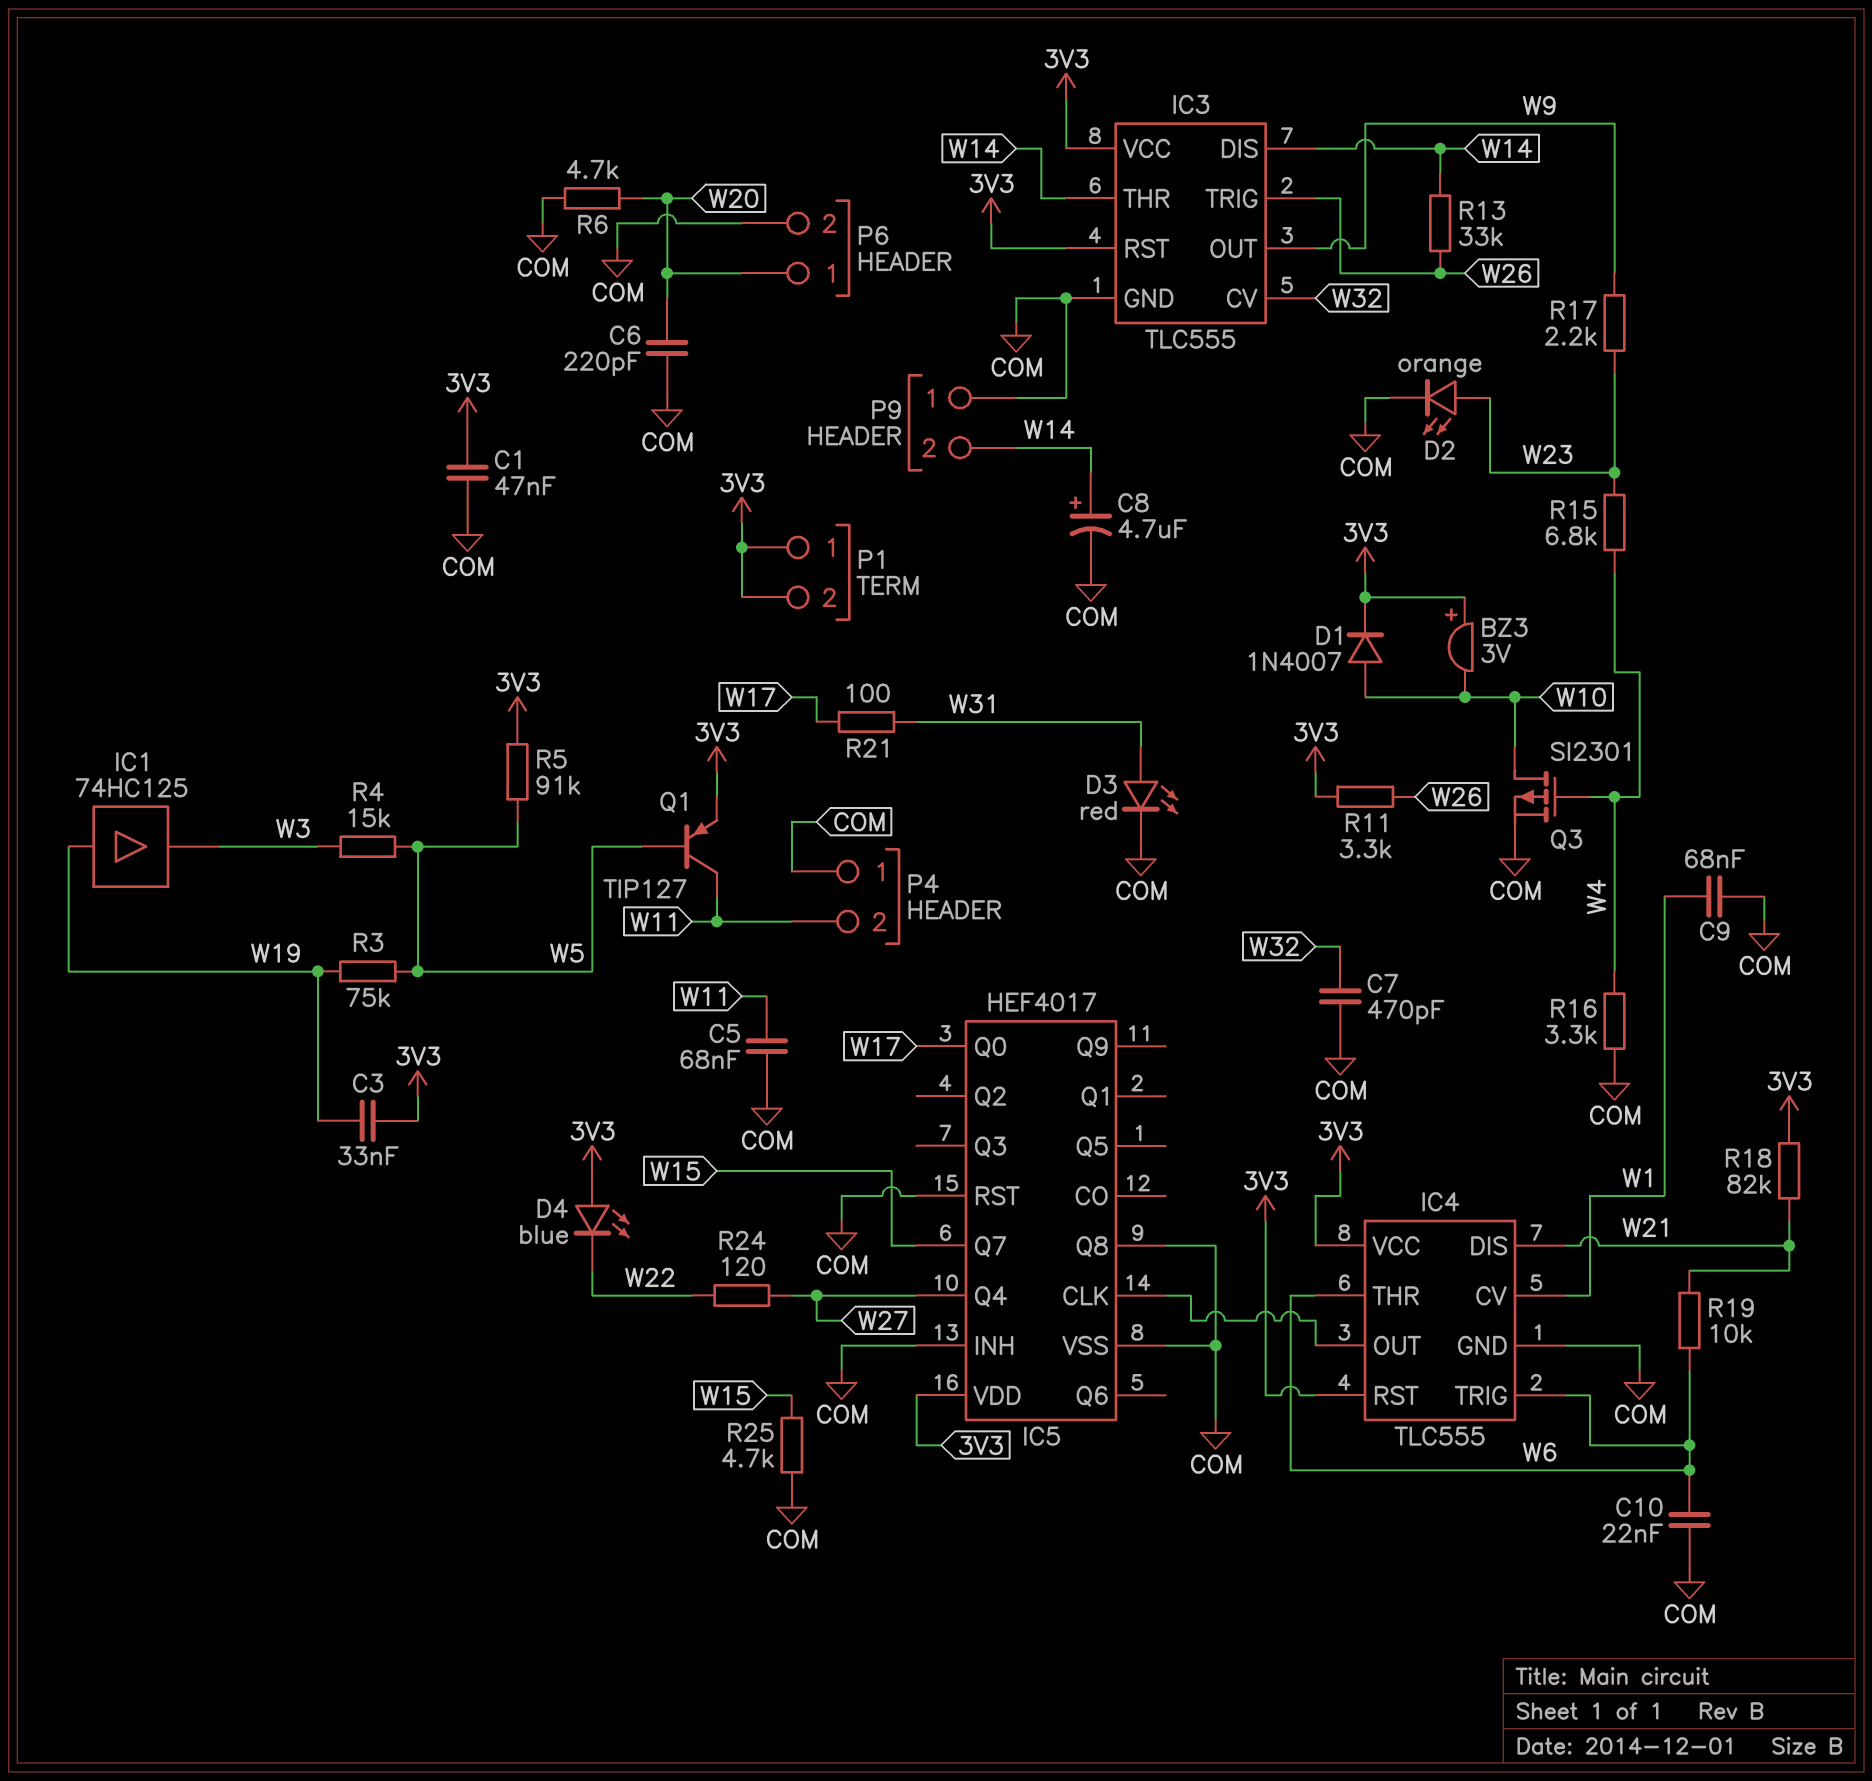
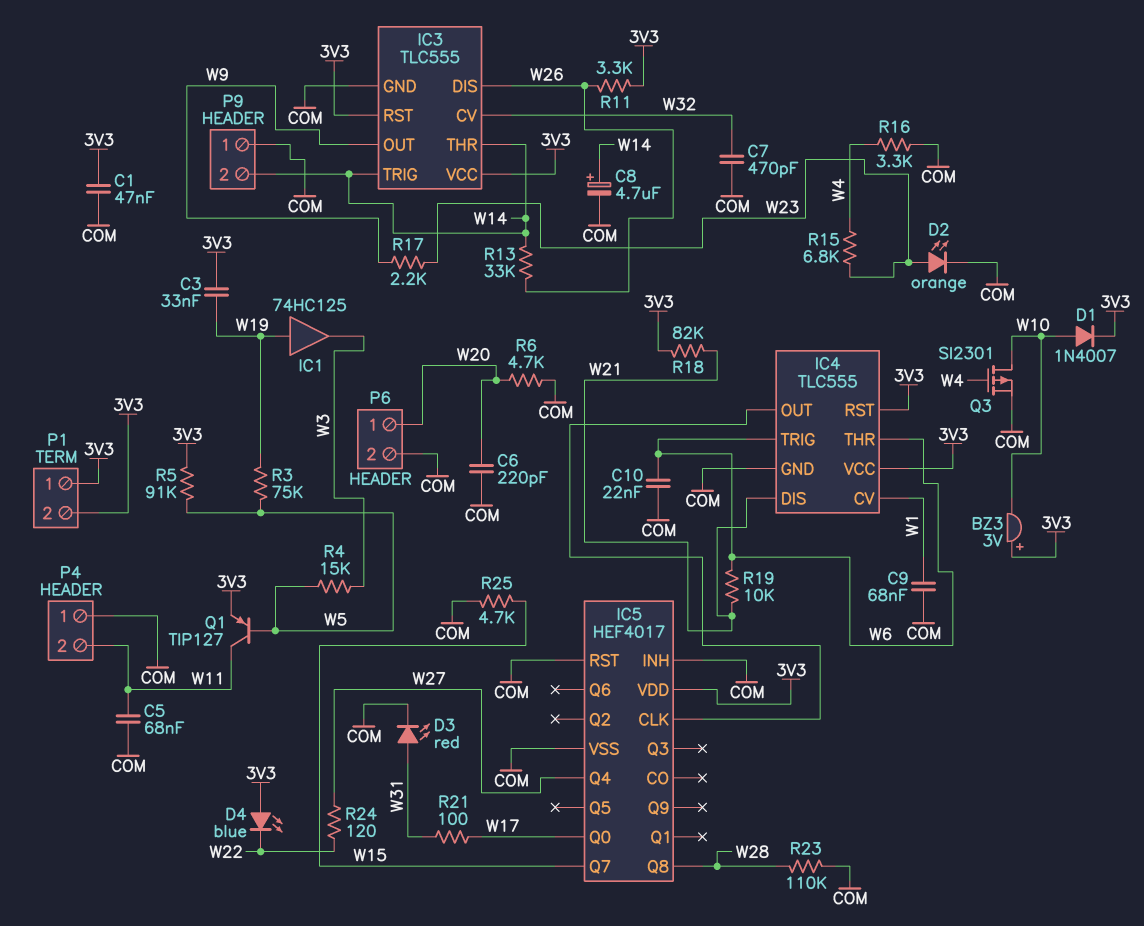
IC3 pin DIS: W14 -> W26
IC3 pin TRIG: W26 -> W14
IC5 pin Q8: COM -> W28
R23: none -> 110k (COM, W28)

